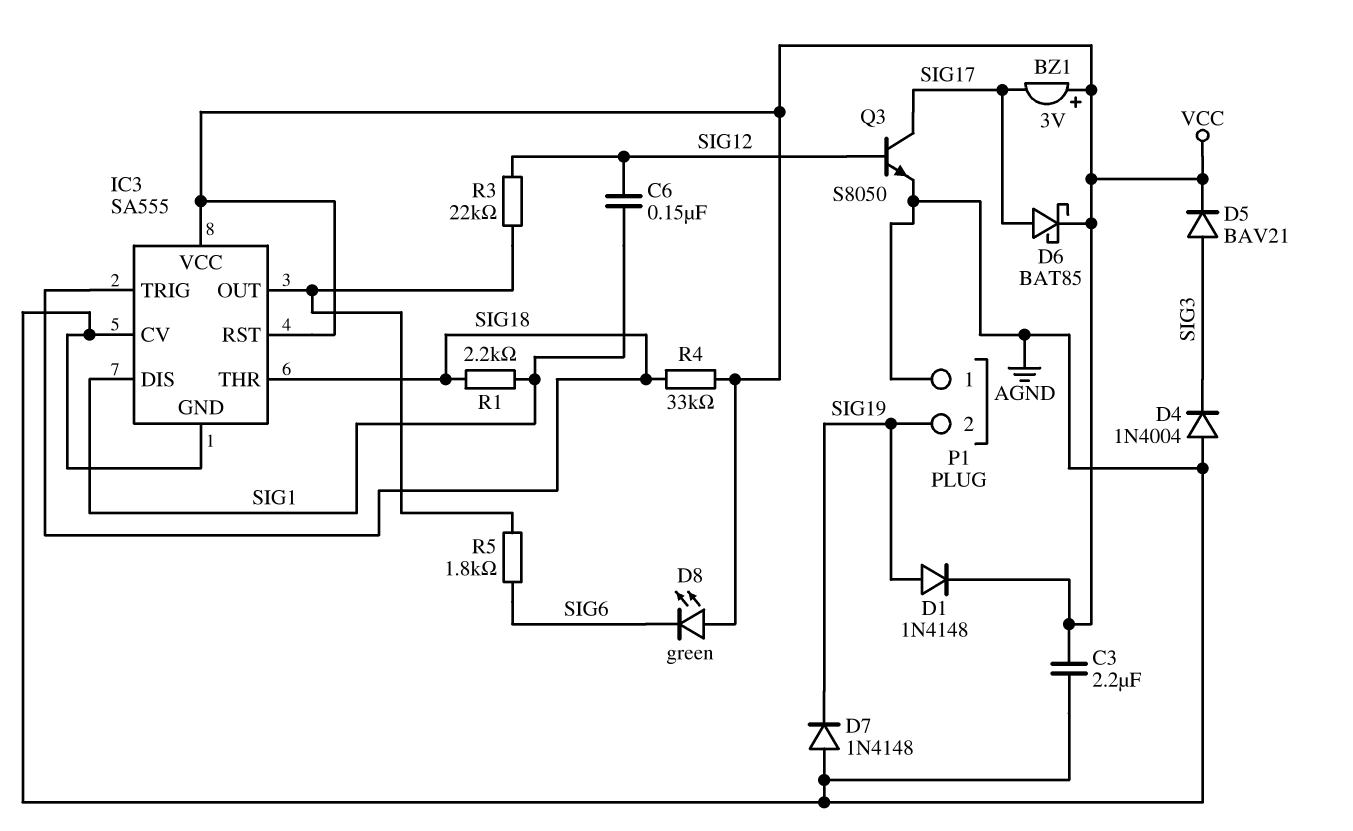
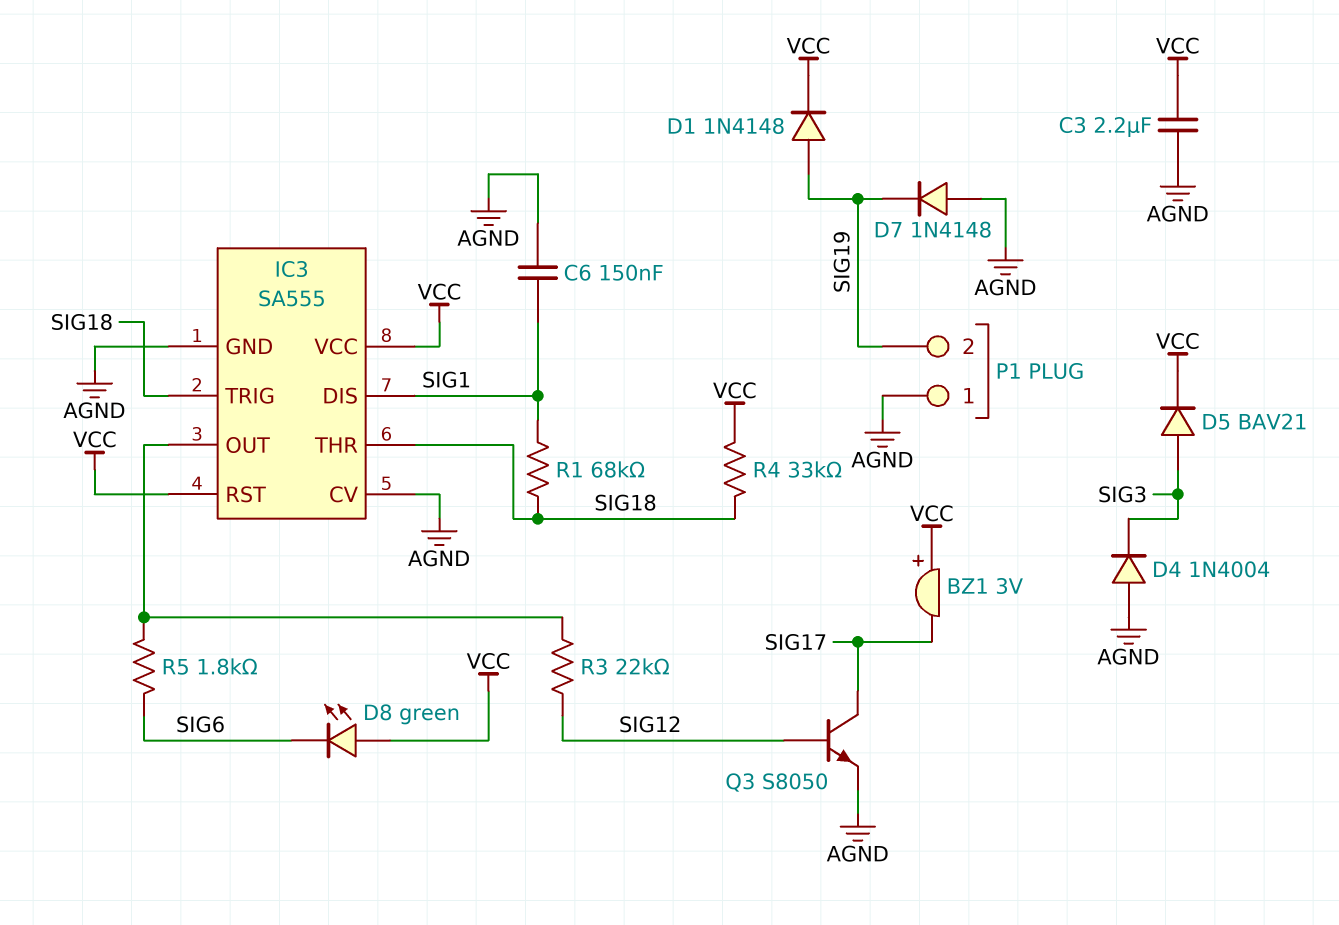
C6: 150nF (SIG1, SIG12) -> 150nF (AGND, SIG1)
D6: schottky BAT85 (A SIG17, K VCC) -> none
R1: 2.2k (SIG1, SIG18) -> 68k (SIG1, SIG18)

